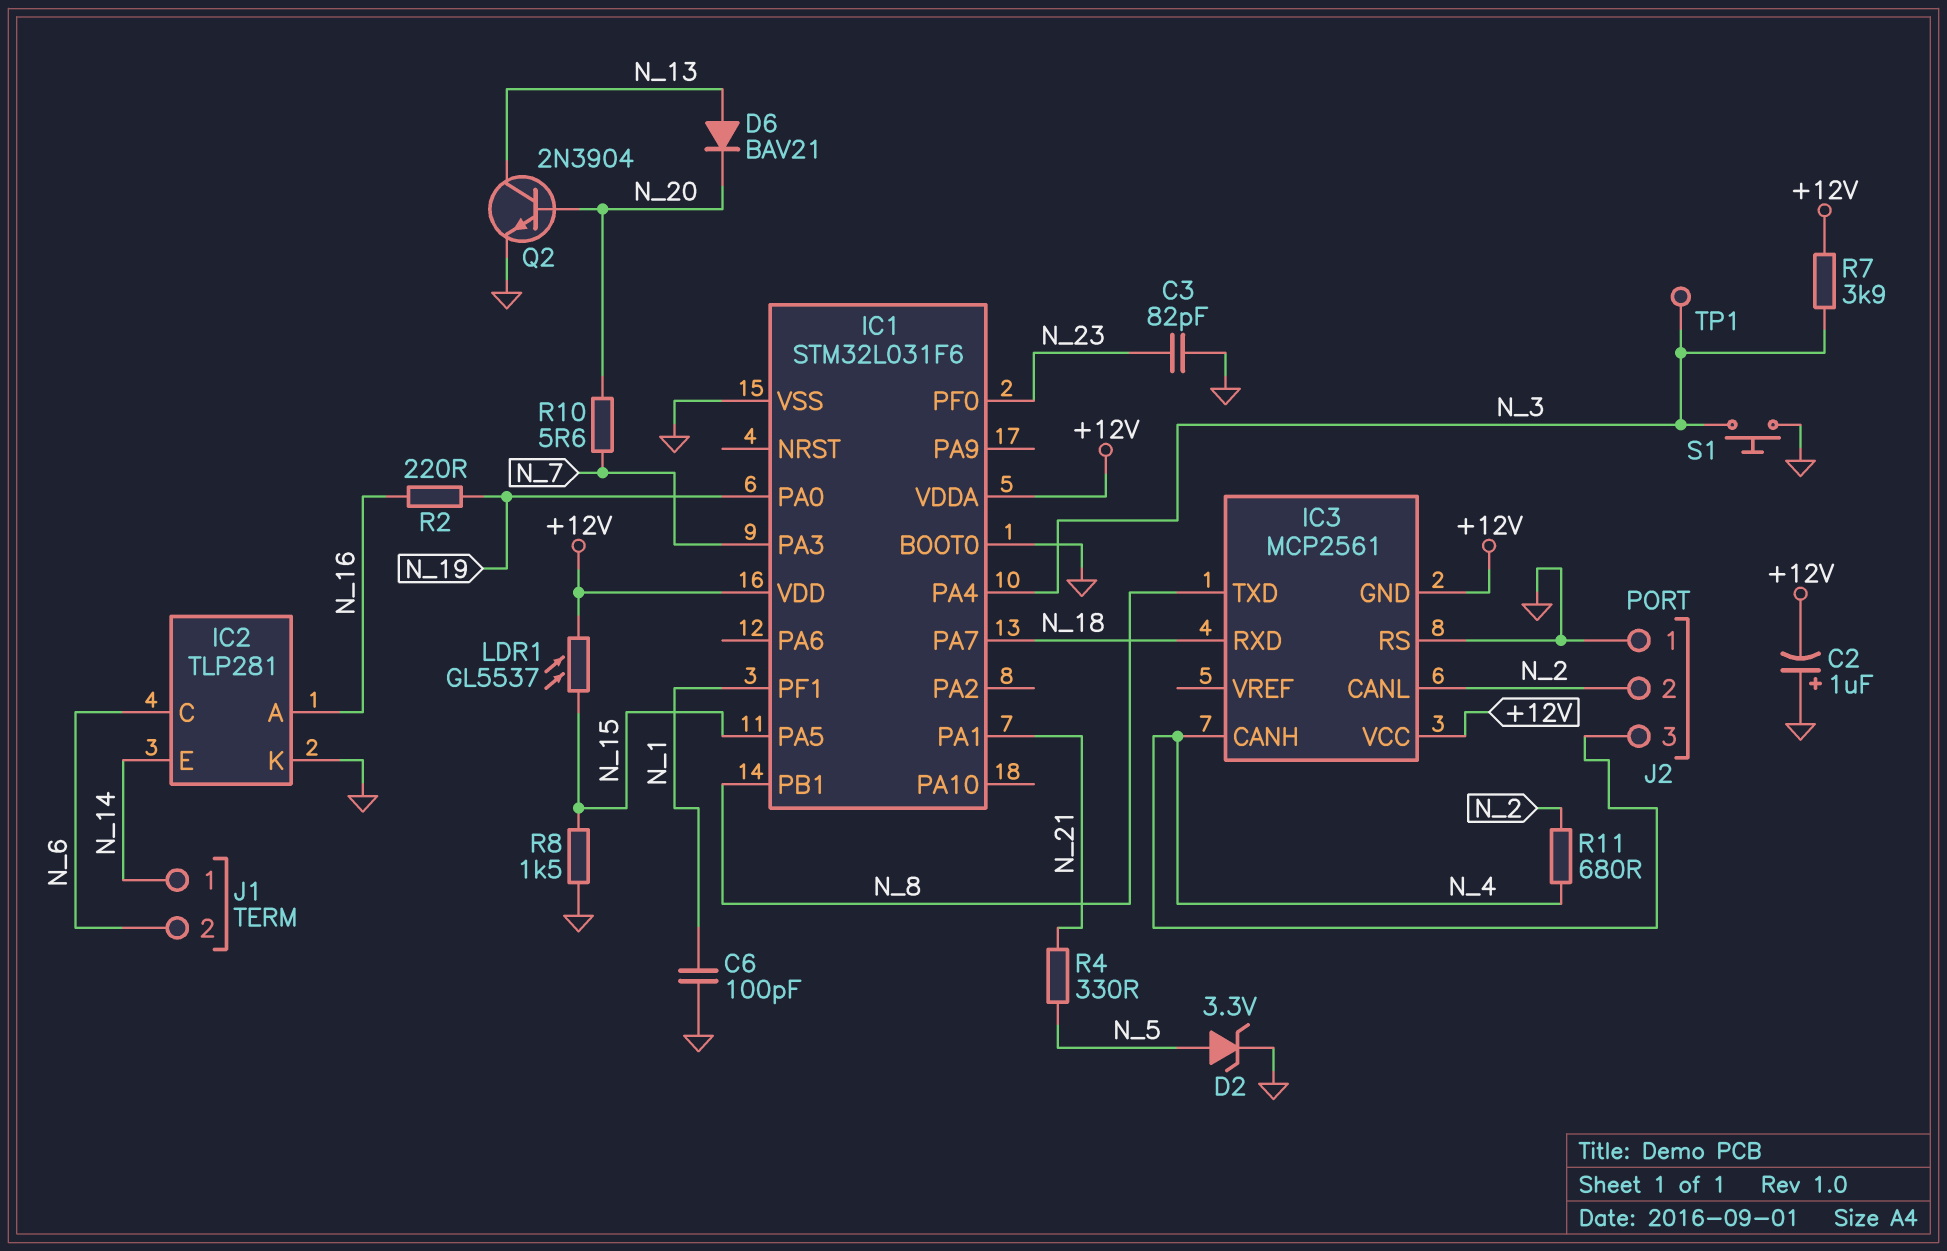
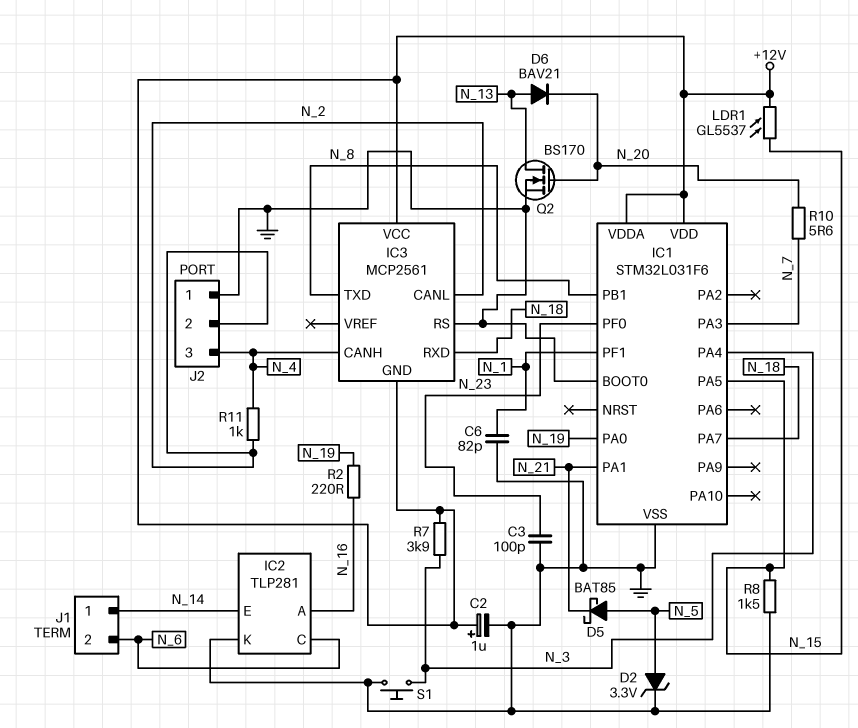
C2: 1uF (plus GND, minus +12V) -> 1uF (plus +12V, minus GND)
C3: 82pF (GND, N_23) -> 100pF (GND, N_23)
C6: 100pF (GND, N_1) -> 82pF (GND, N_1)
D5: none -> schottky BAT85 (A N_5, K N_21)
Q2: NPN 2N3904 (B N_20, C N_13, E GND) -> NMOS BS170 (G N_20, D N_13, S GND)
R4: 330 (N_5, N_21) -> none
R11: 680 (N_2, N_4) -> 1k (N_2, N_4)
TP1: test point (N_3) -> none

